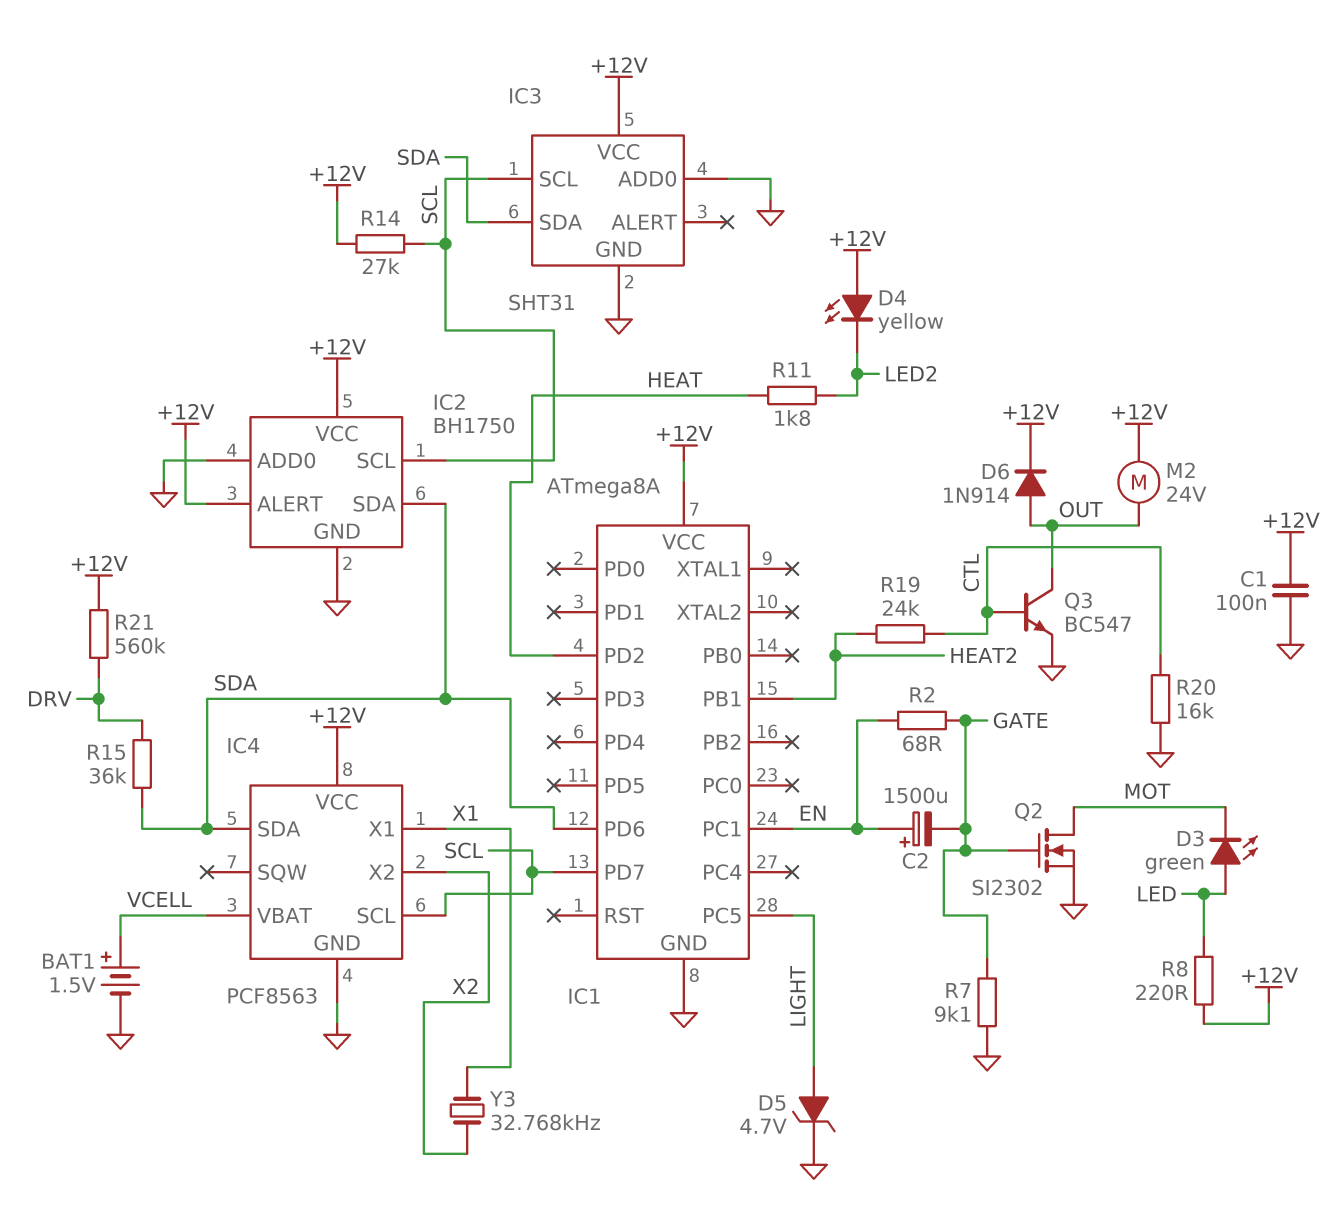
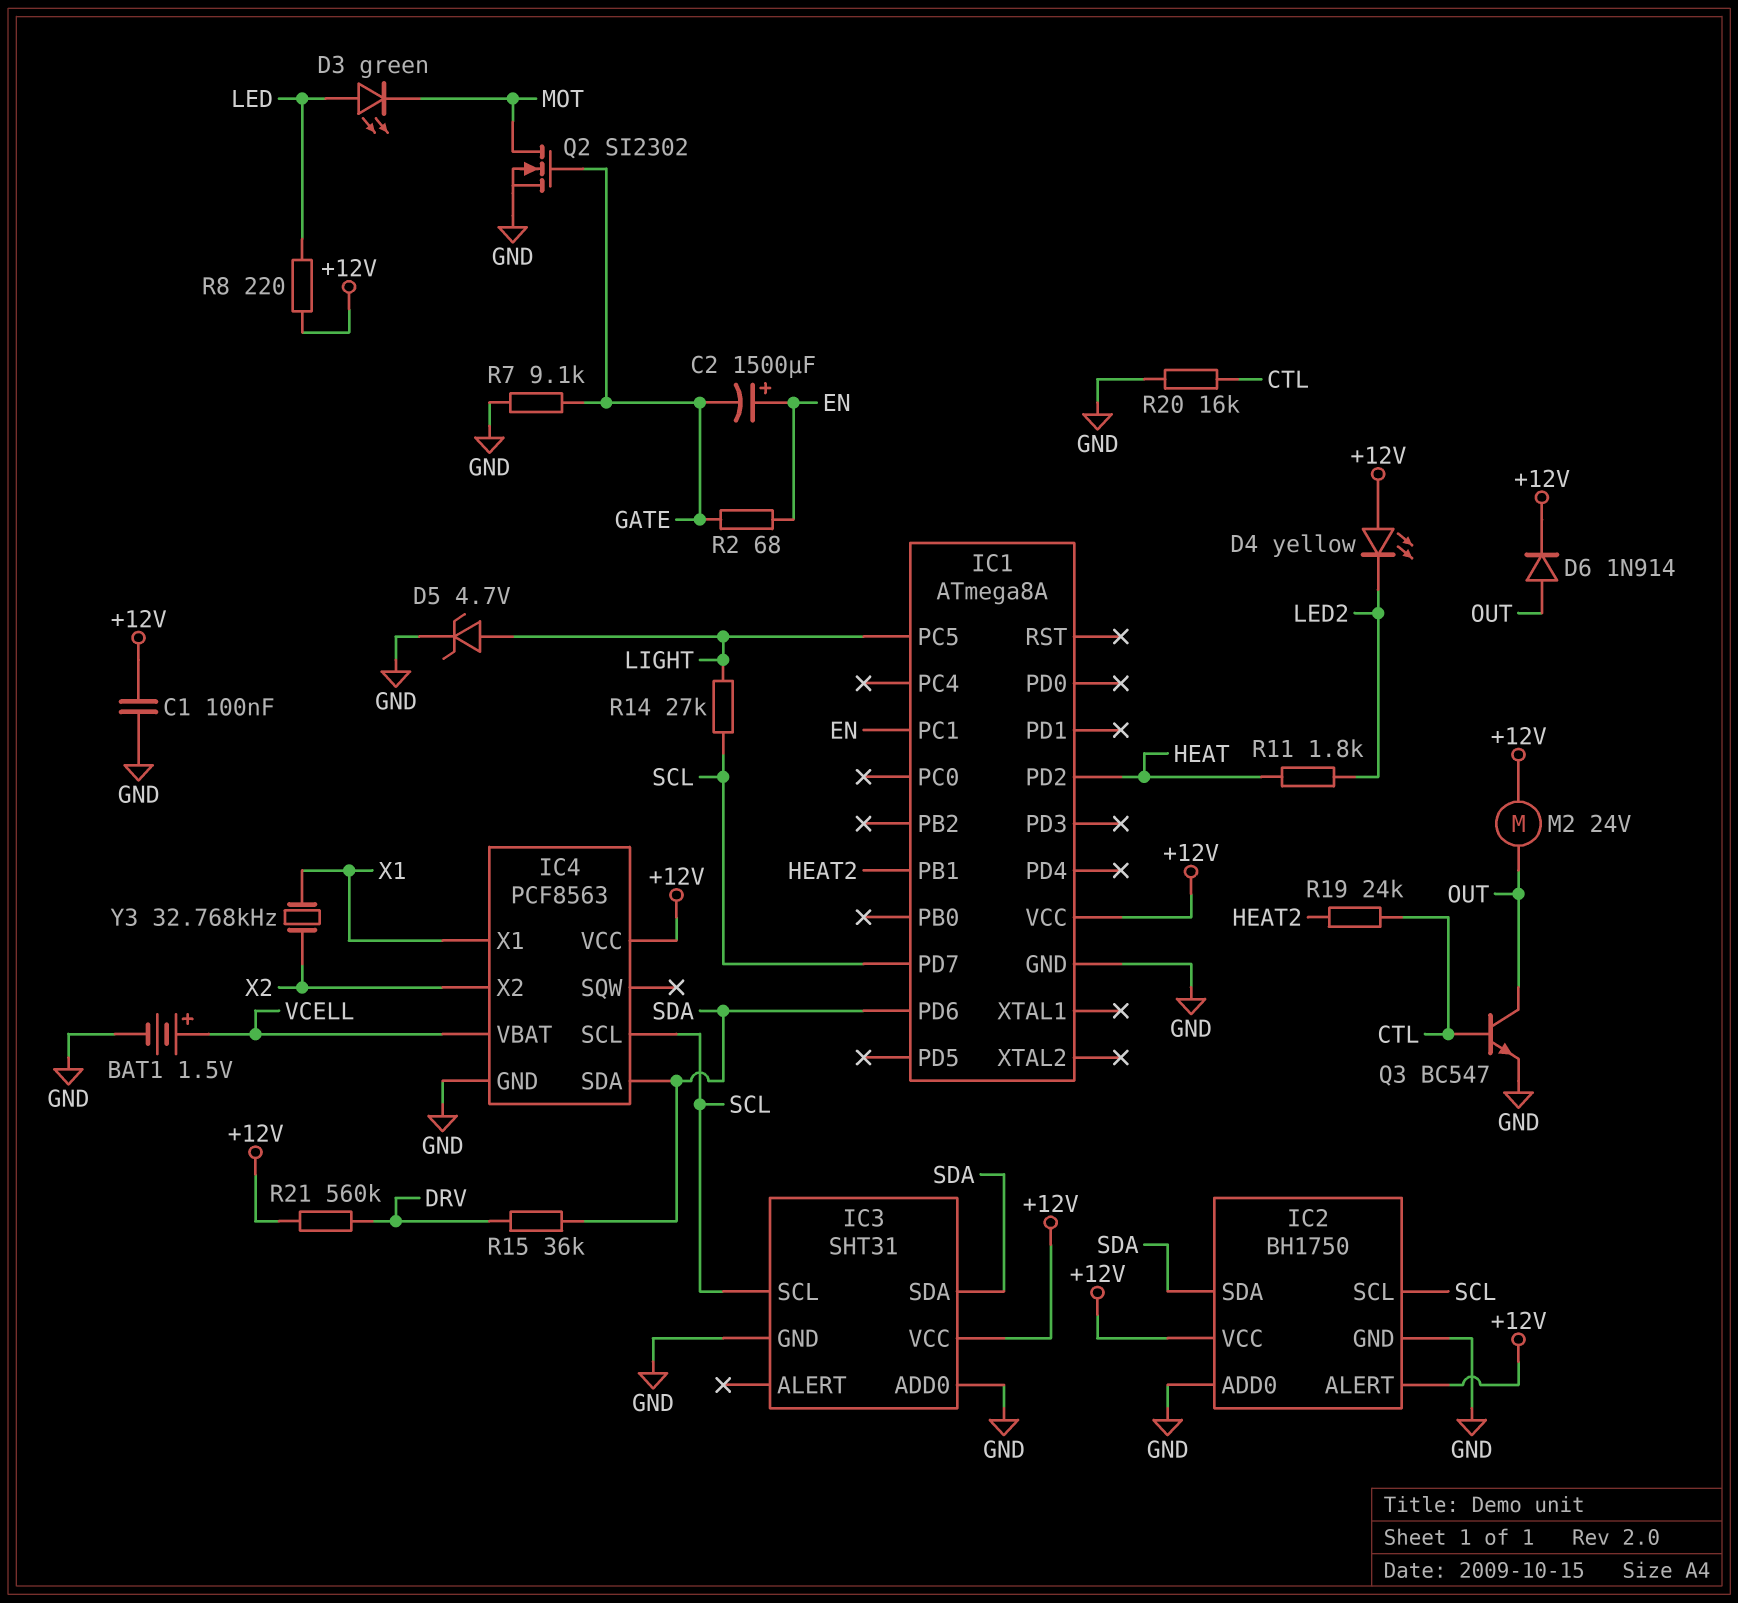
R14: 27k (+12V, SCL) -> 27k (LIGHT, SCL)

